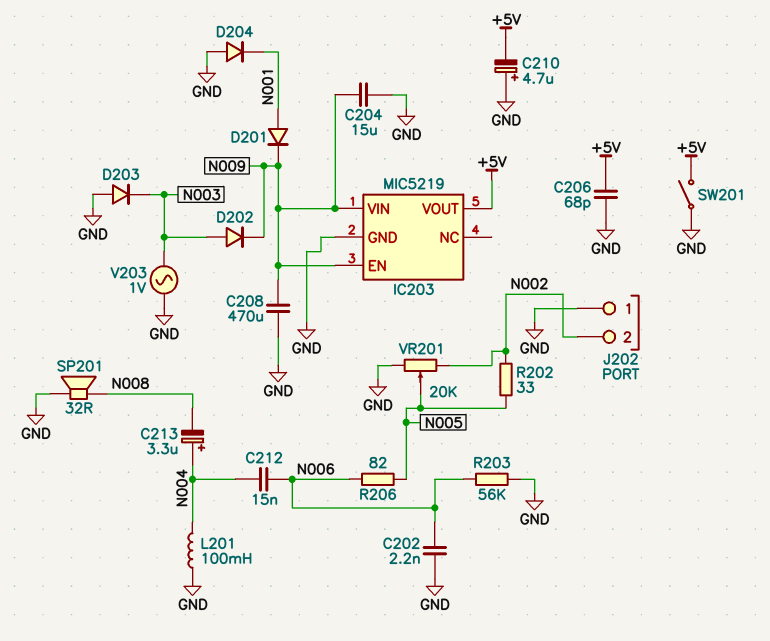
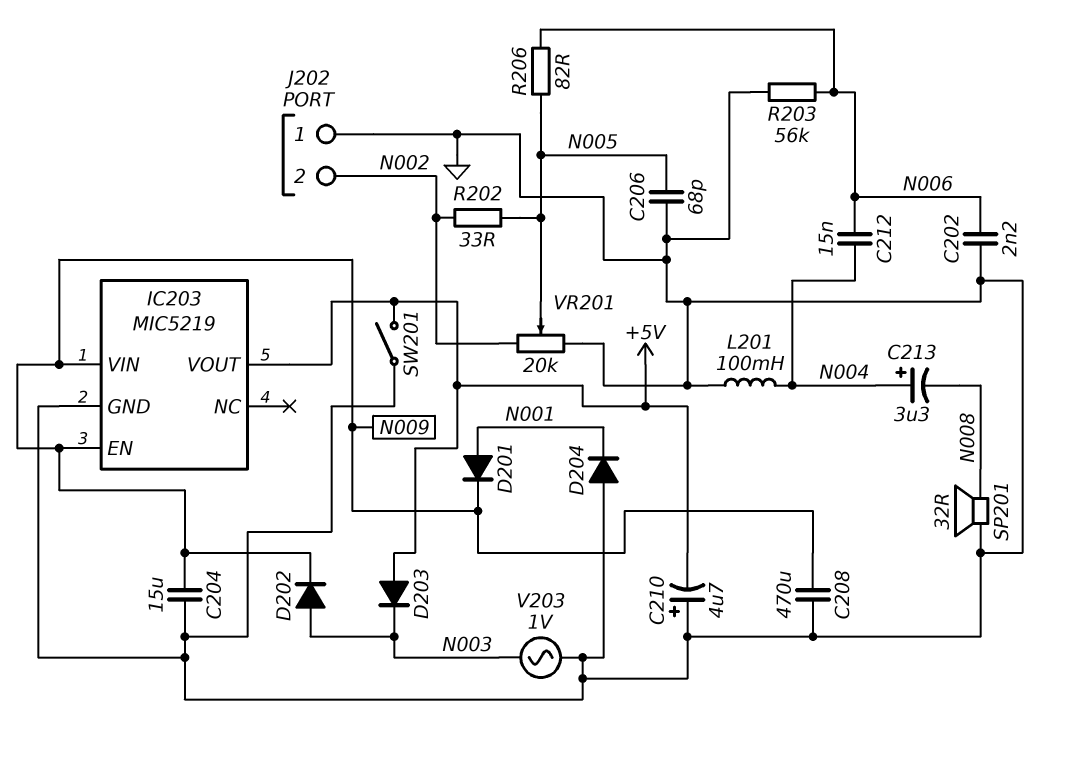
C206: 68pF (+5V, GND) -> 68pF (GND, N005)
D203: diode (A GND, K N003) -> diode (A +5V, K N003)

